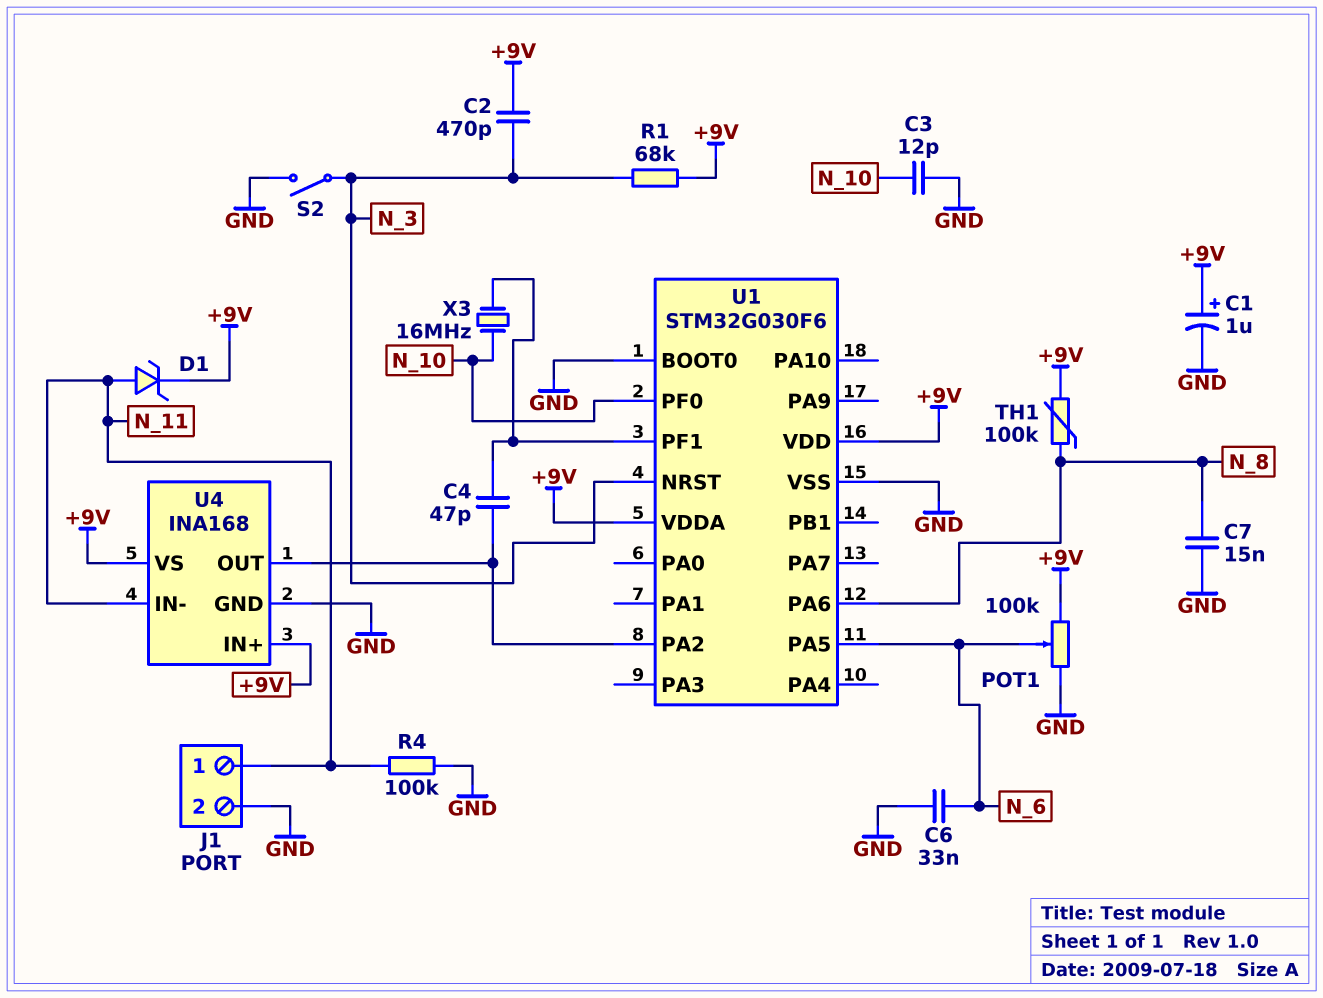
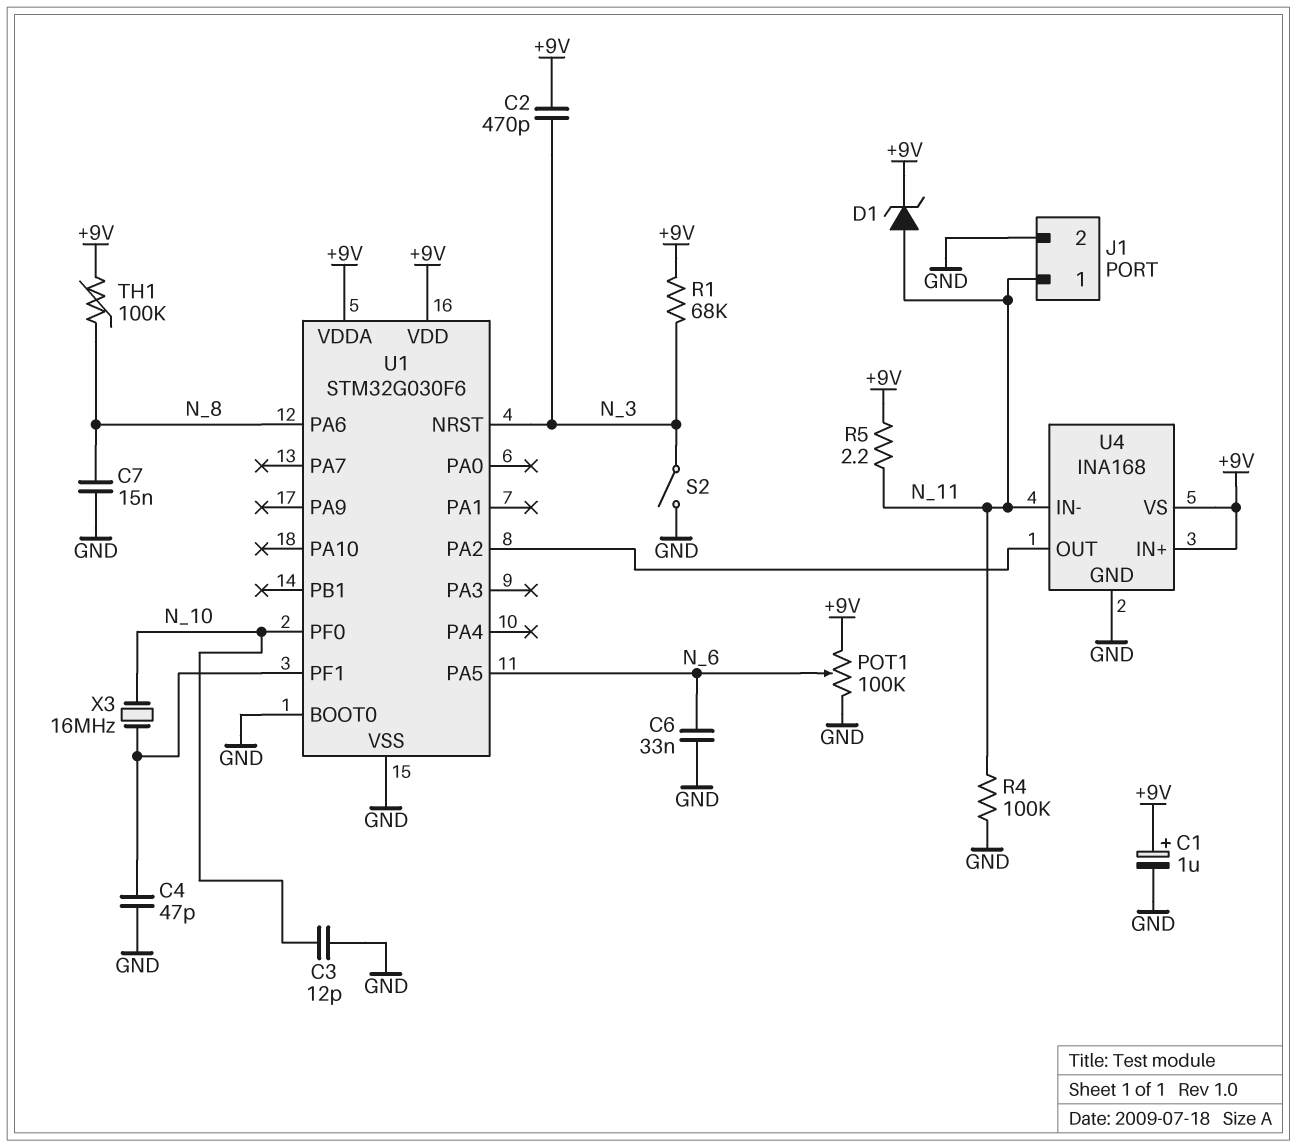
C4: 47pF (U1/PA2, U1/PF1) -> 47pF (GND, U1/PF1)
R5: none -> 2.2 (+9V, N_11)

